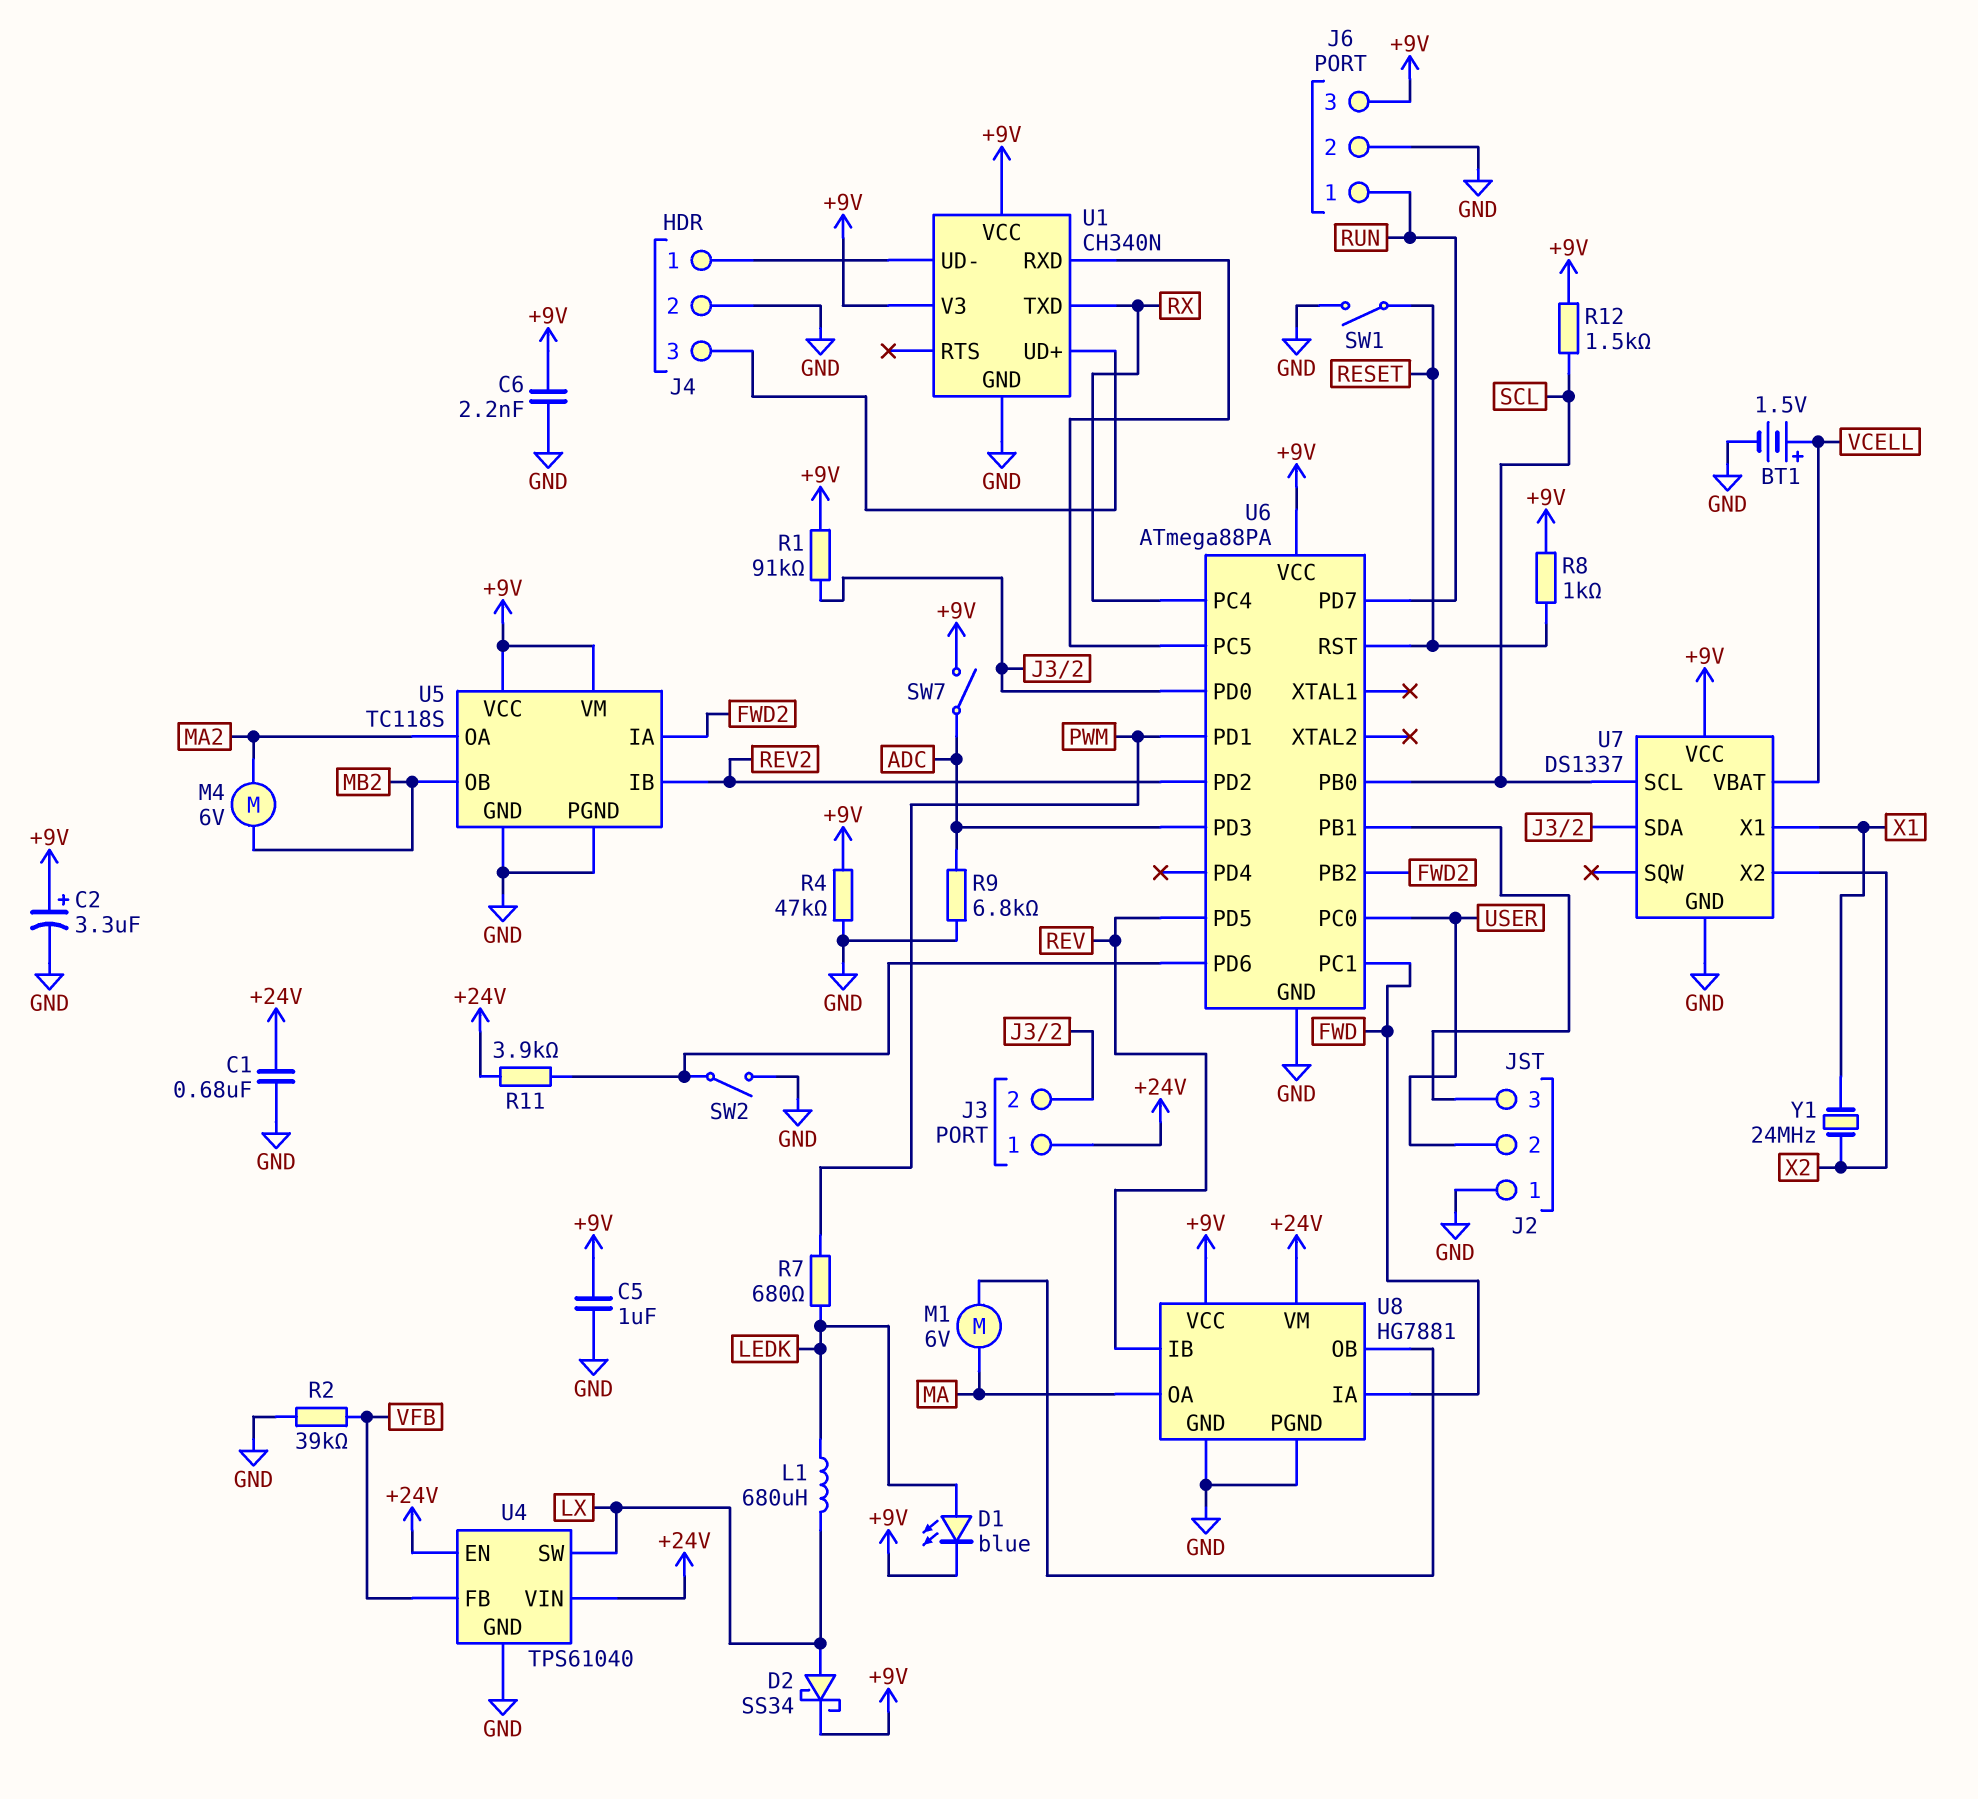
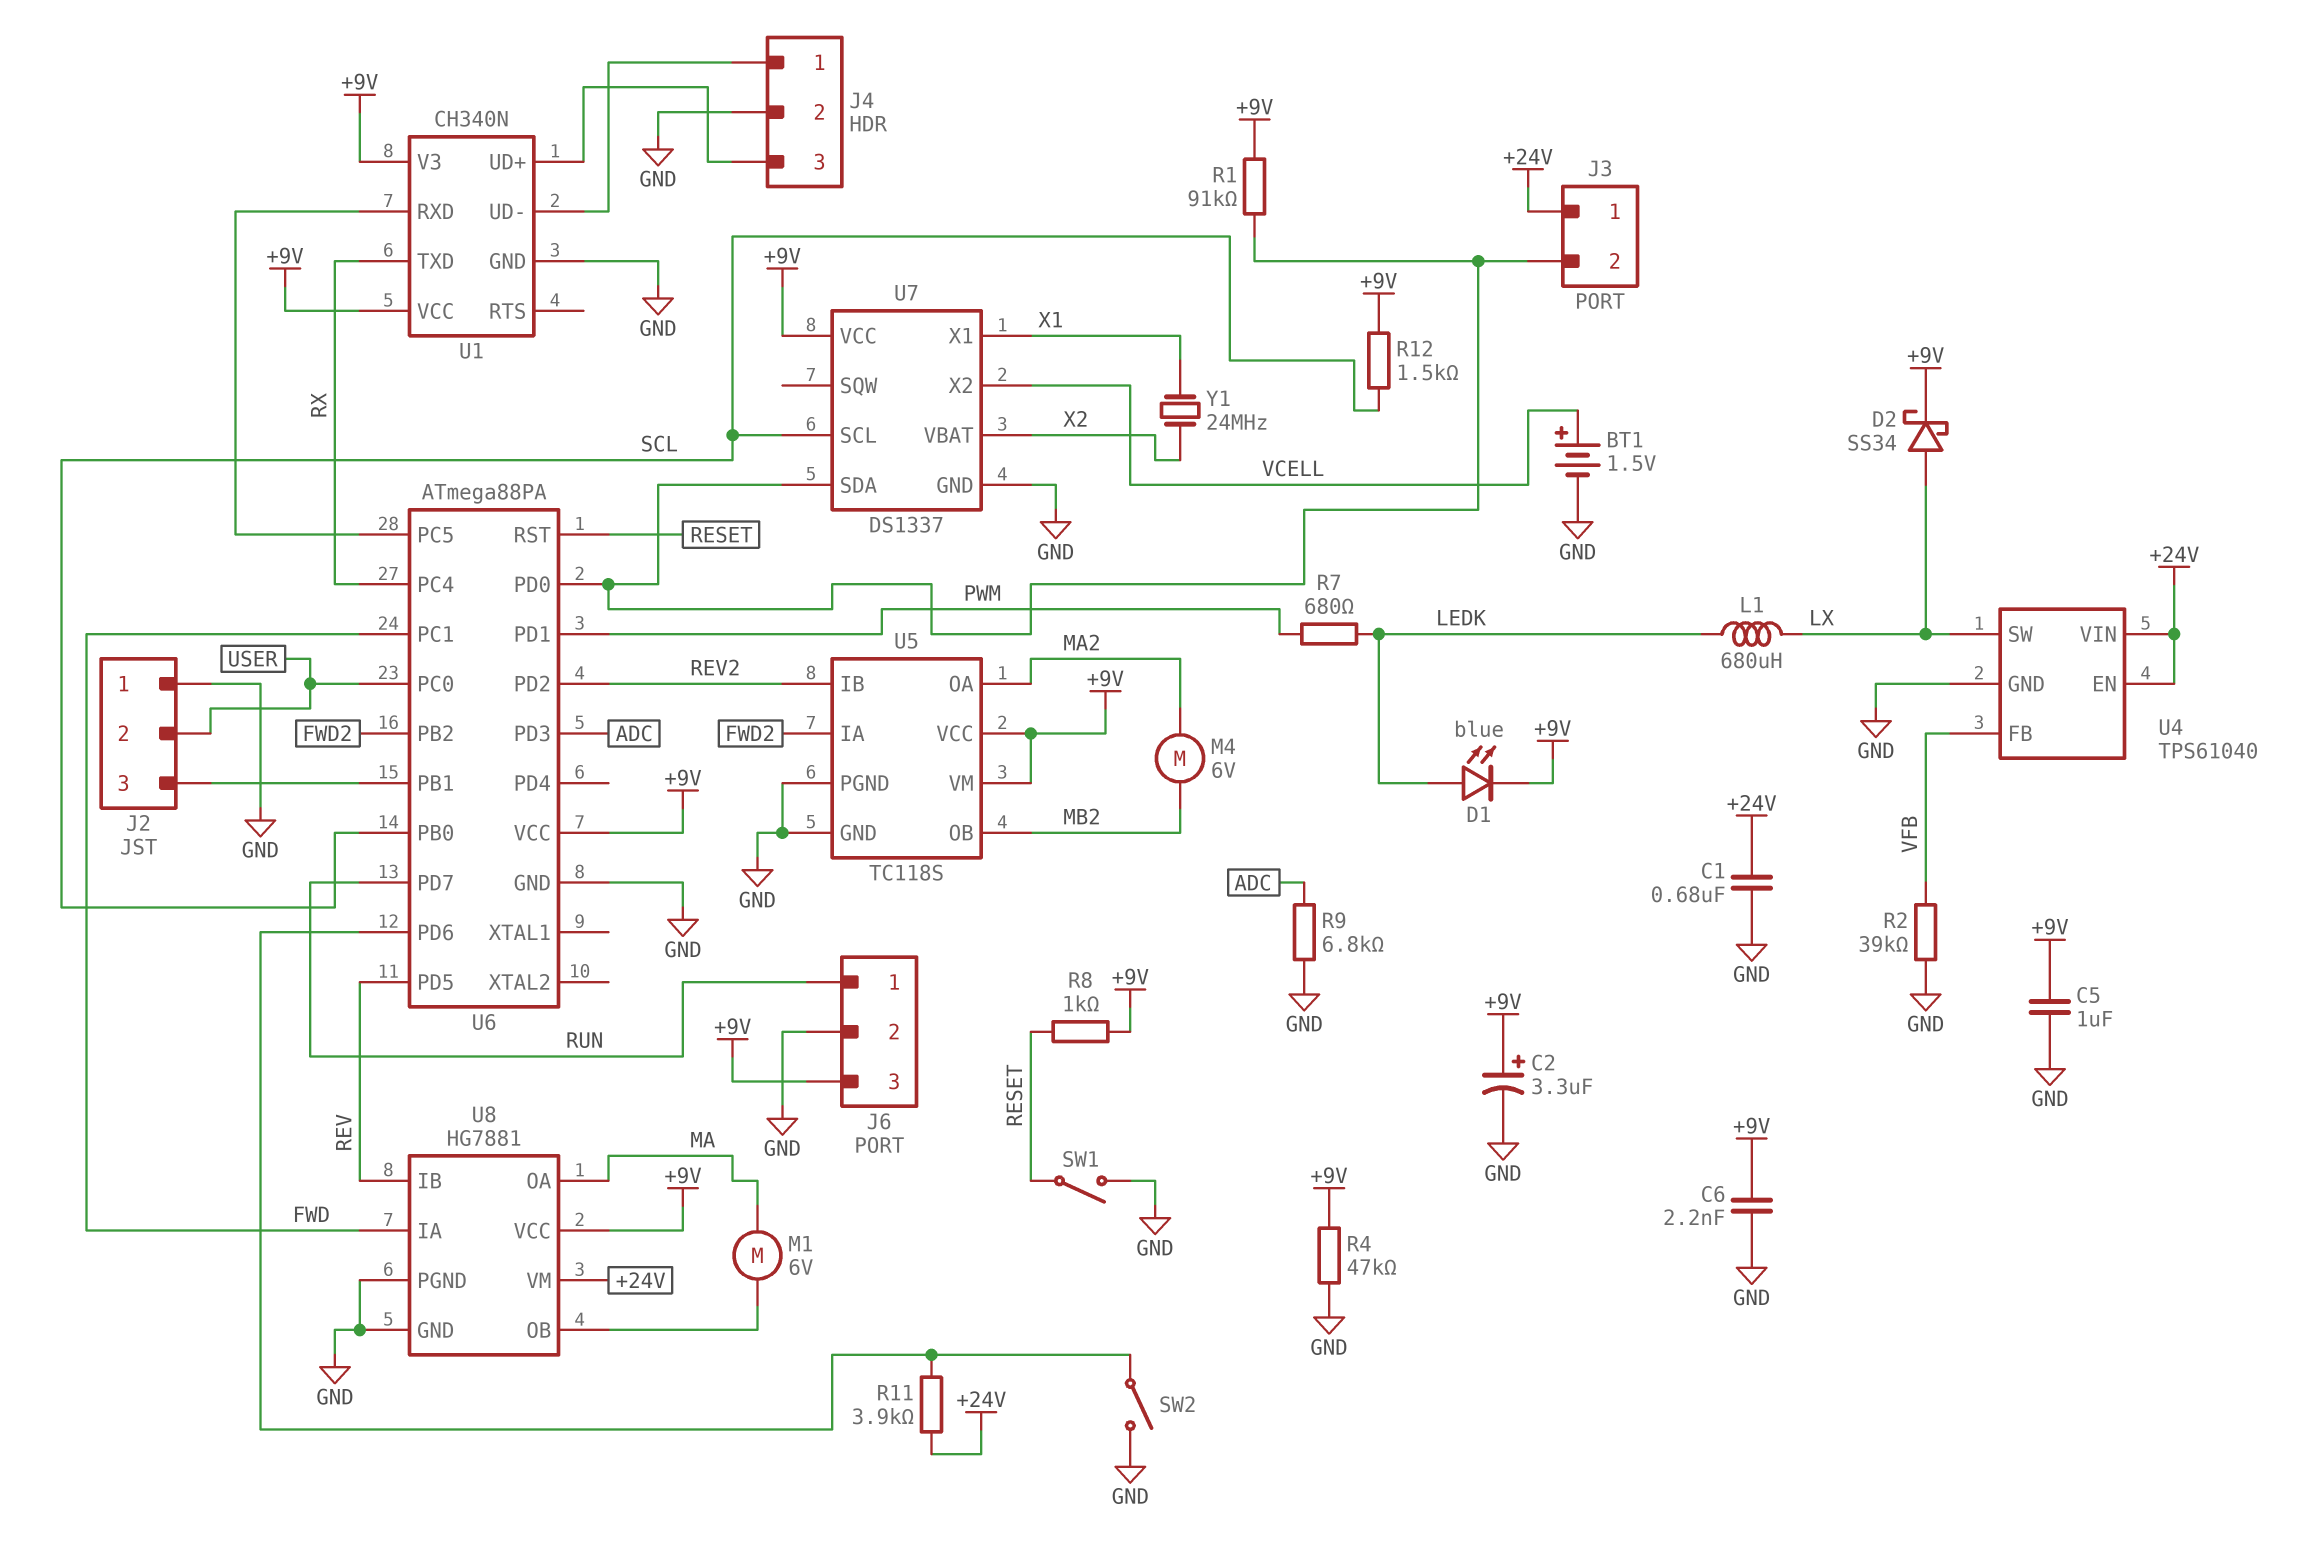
SW7: switch (+9V, ADC) -> none
U7 pin VBAT: VCELL -> X2
U7 pin X2: X2 -> VCELL

